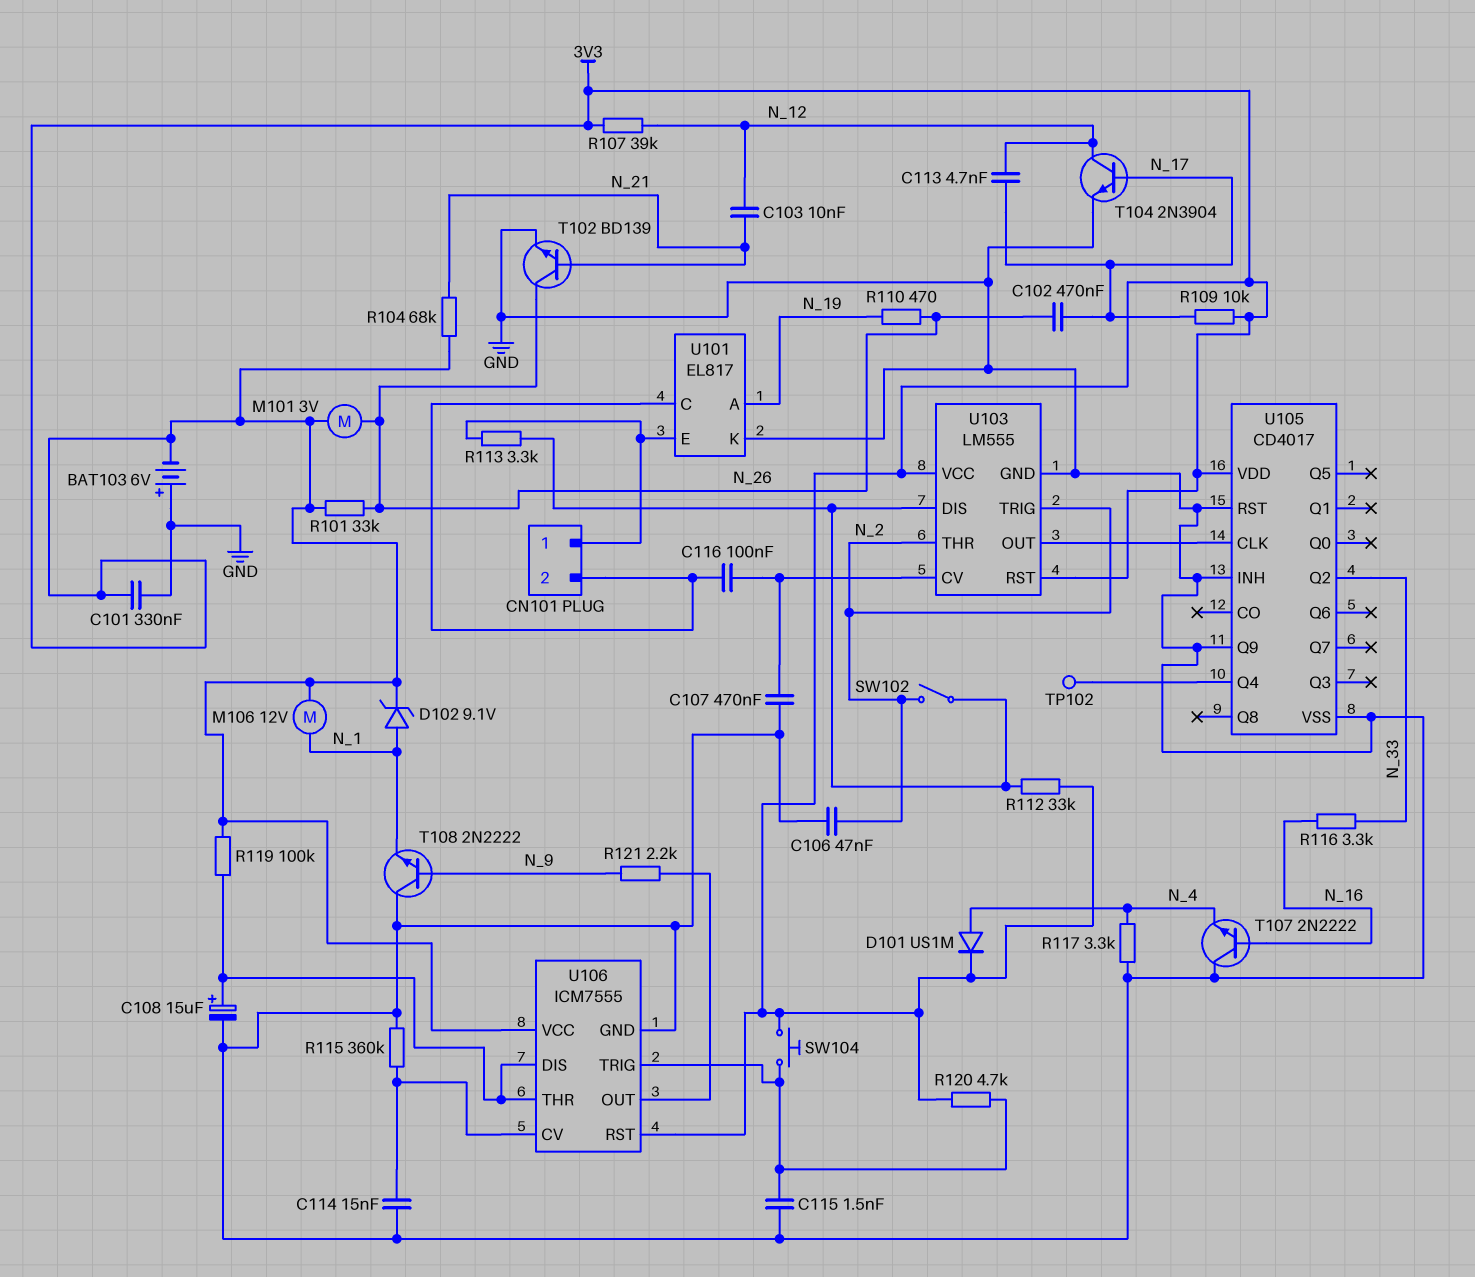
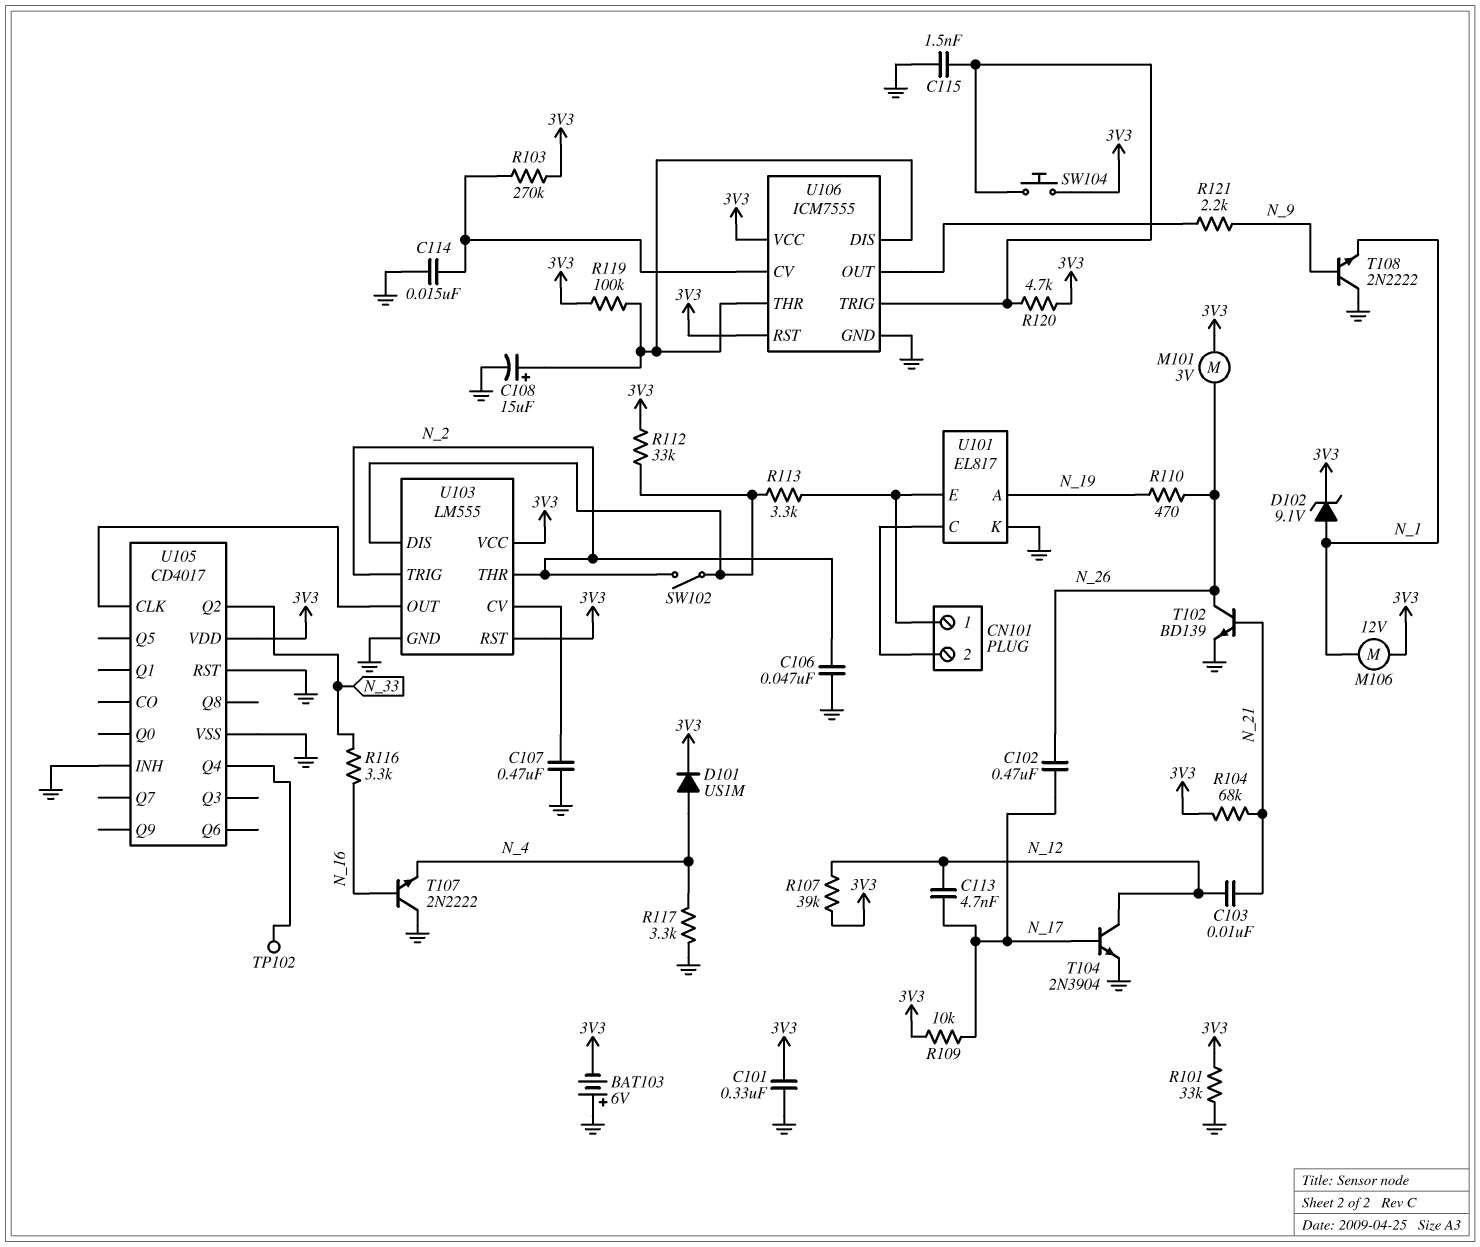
C116: 100nF (CN101/2, U103/CV) -> none
R101: 33k (3V3, N_26) -> 33k (3V3, GND)
R103: none -> 270k (3V3, U106/CV)
R115: 360k (GND, U106/CV) -> none
U105 pin Q9: GND -> none

